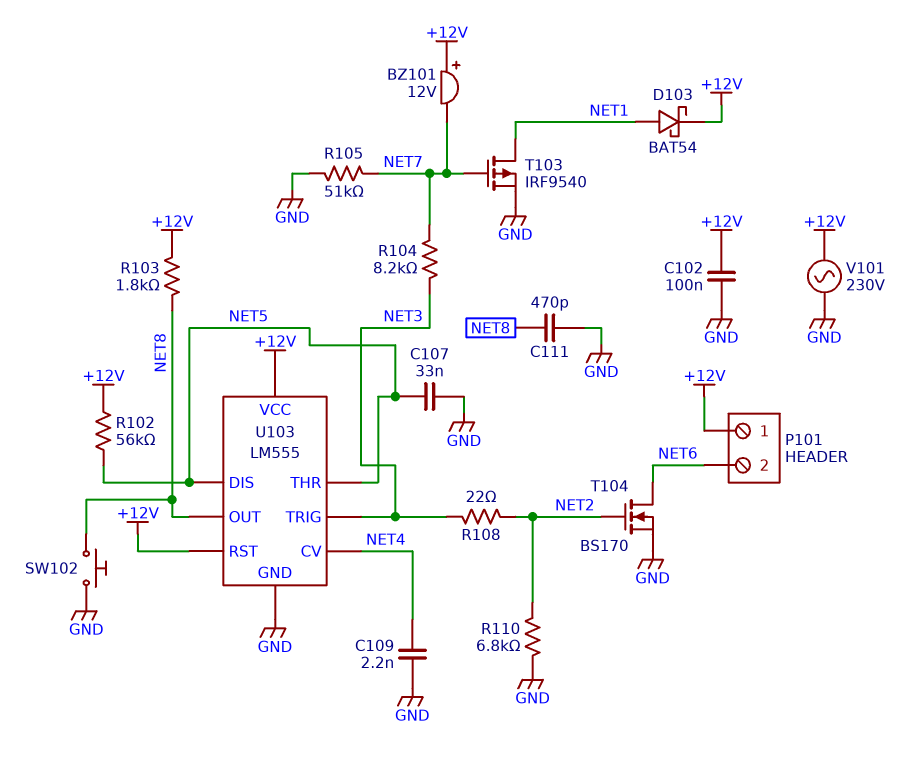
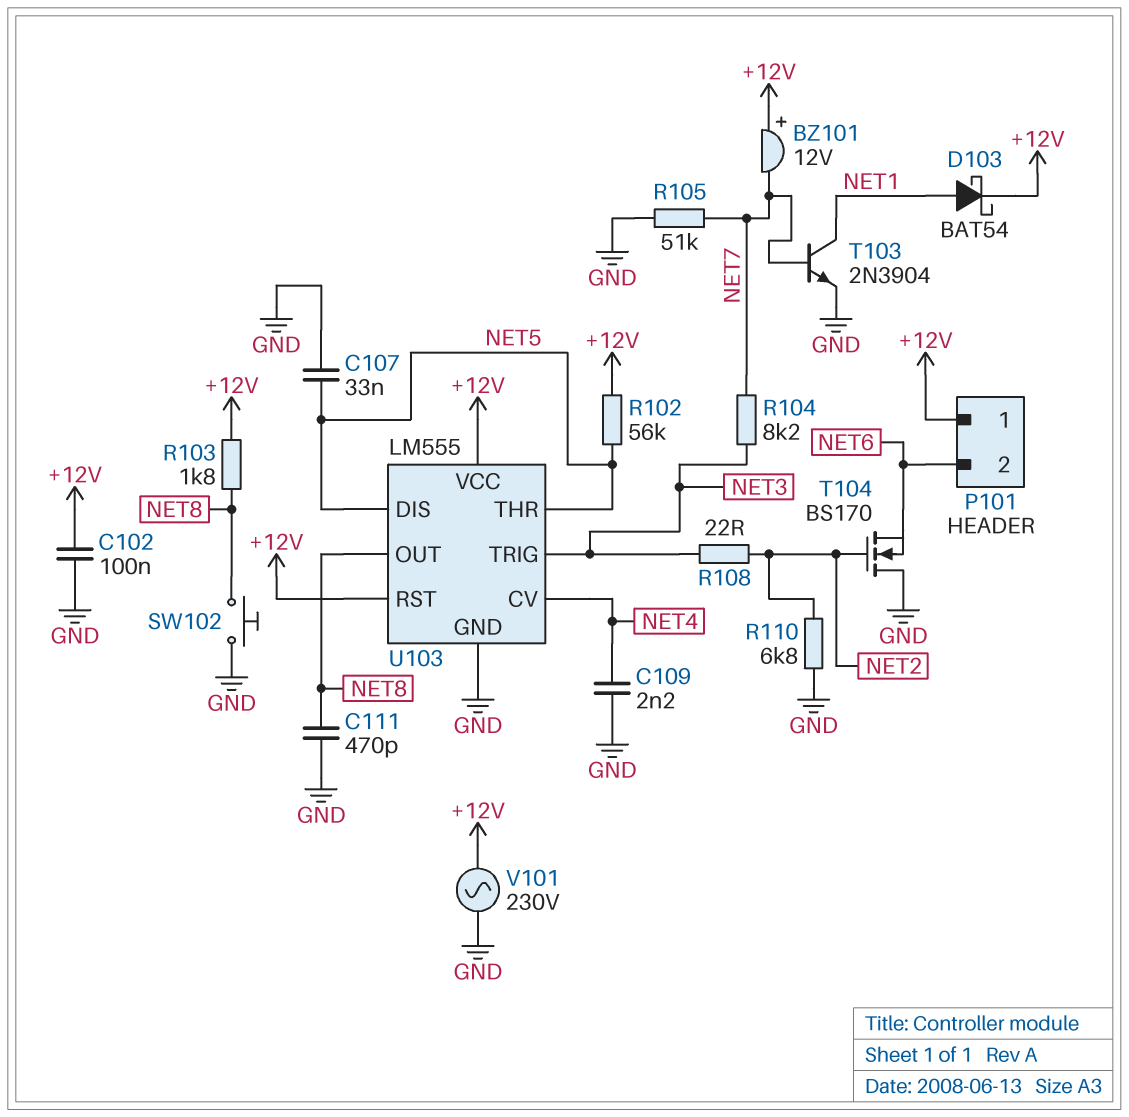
T103: PMOS IRF9540 (G NET7, D NET1, S GND) -> NPN 2N3904 (B NET7, C NET1, E GND)
T104: NMOS BS170 (G NET2, D NET6, S GND) -> NMOS BS170 (G NET2, D GND, S NET6)

